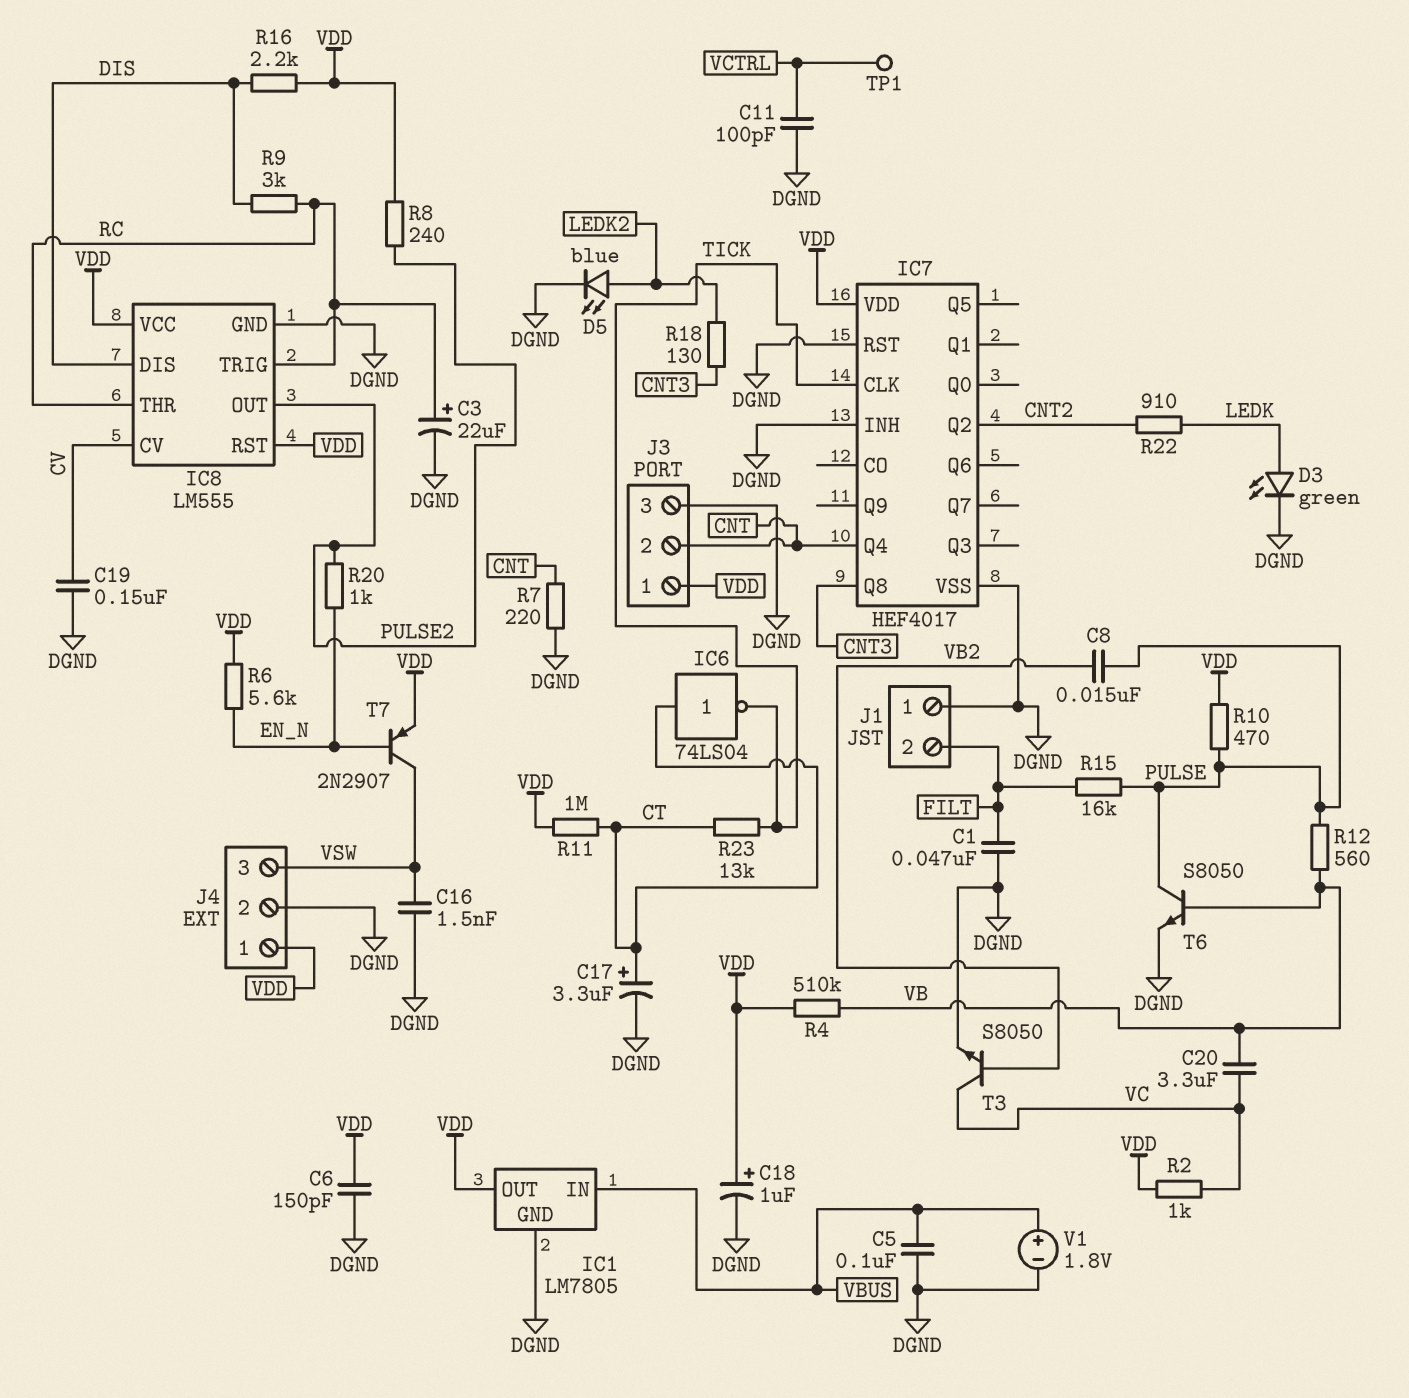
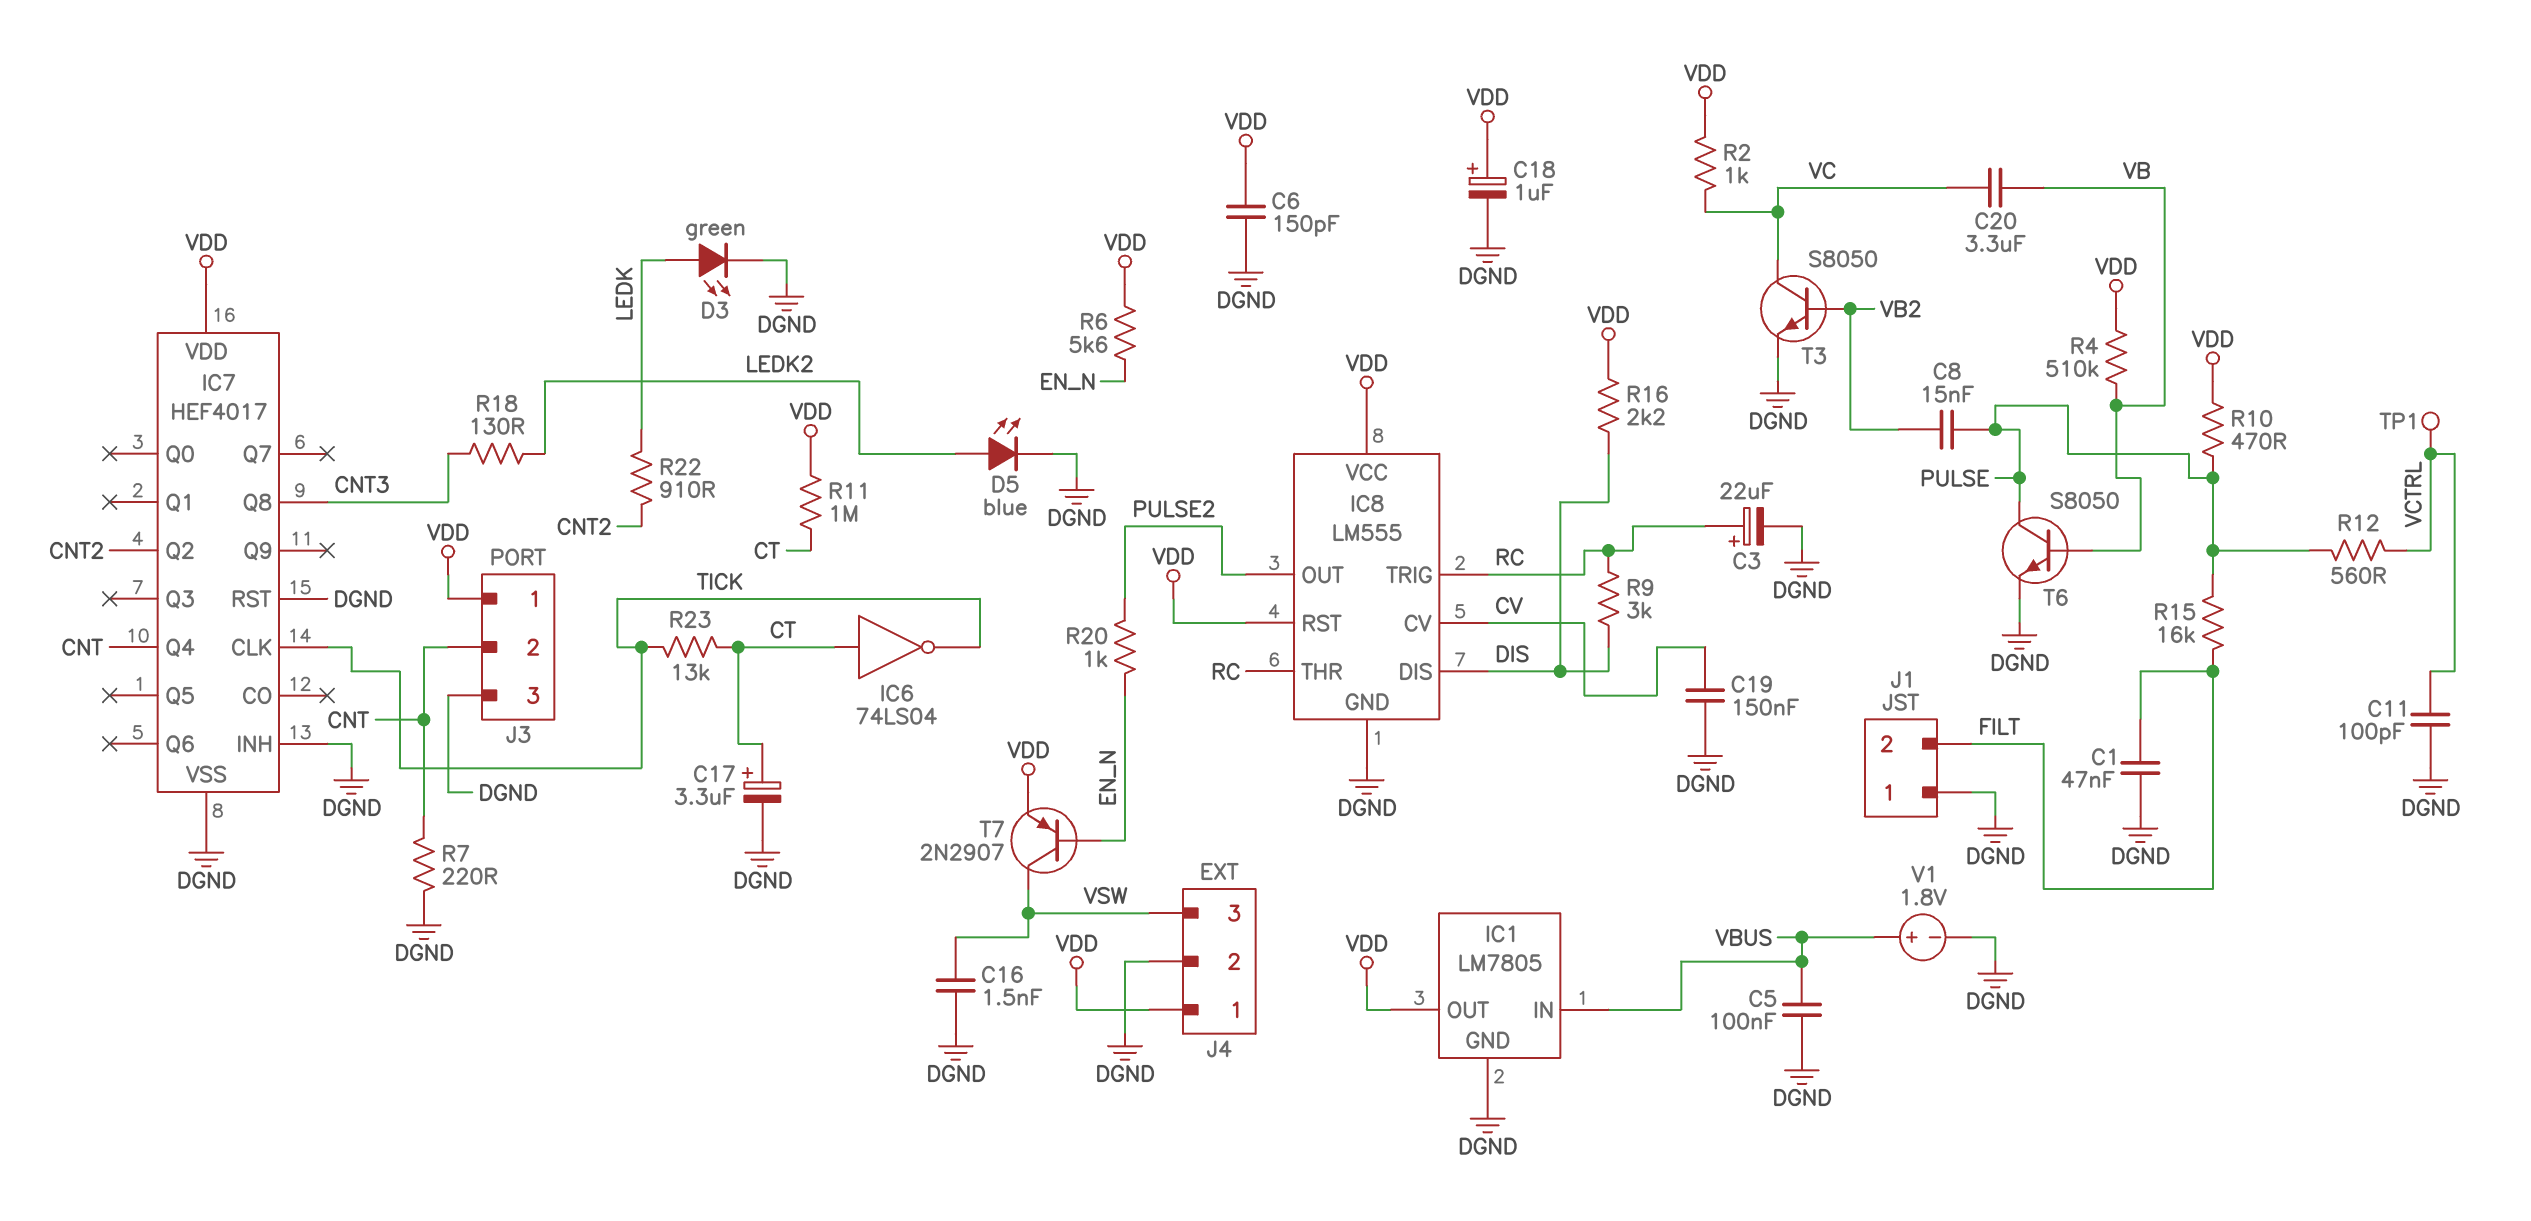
R8: 240 (PULSE2, VDD) -> none
R12: 560 (PULSE, VB) -> 560 (PULSE, VCTRL)

